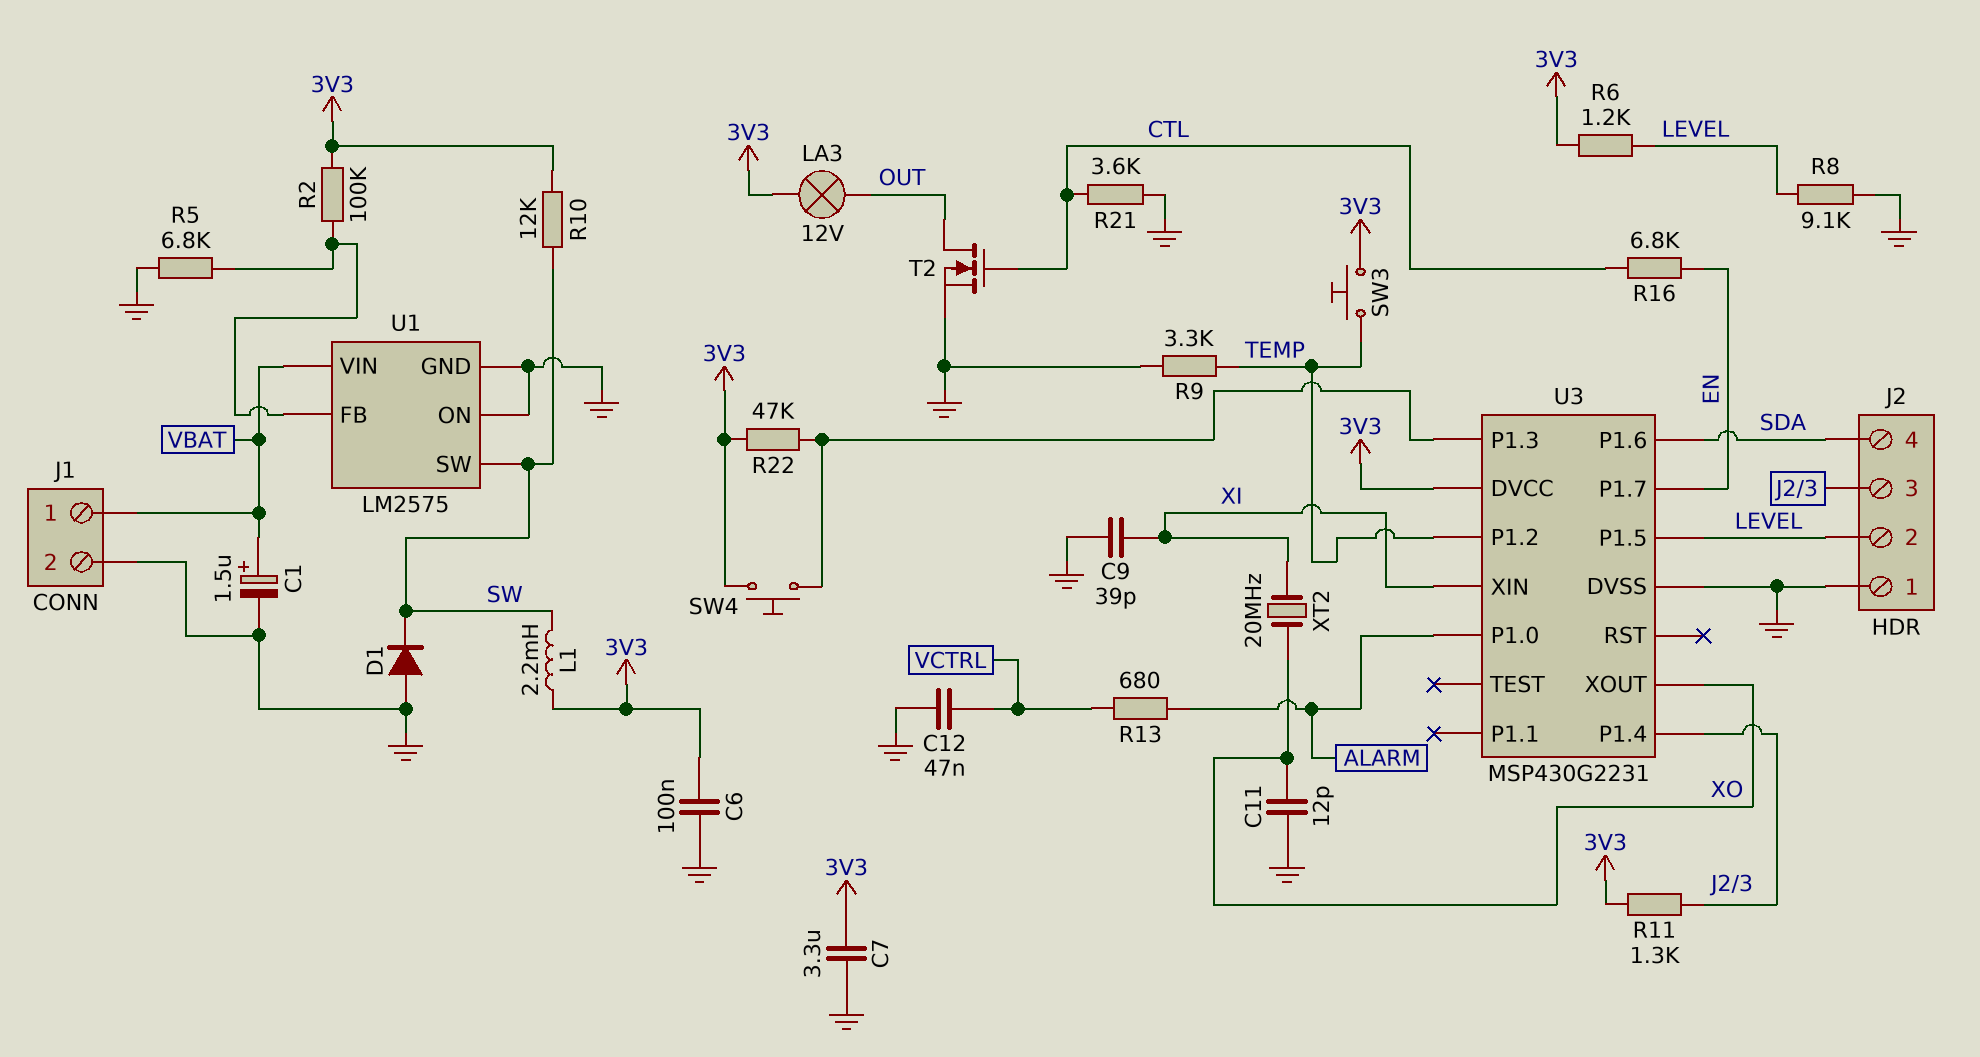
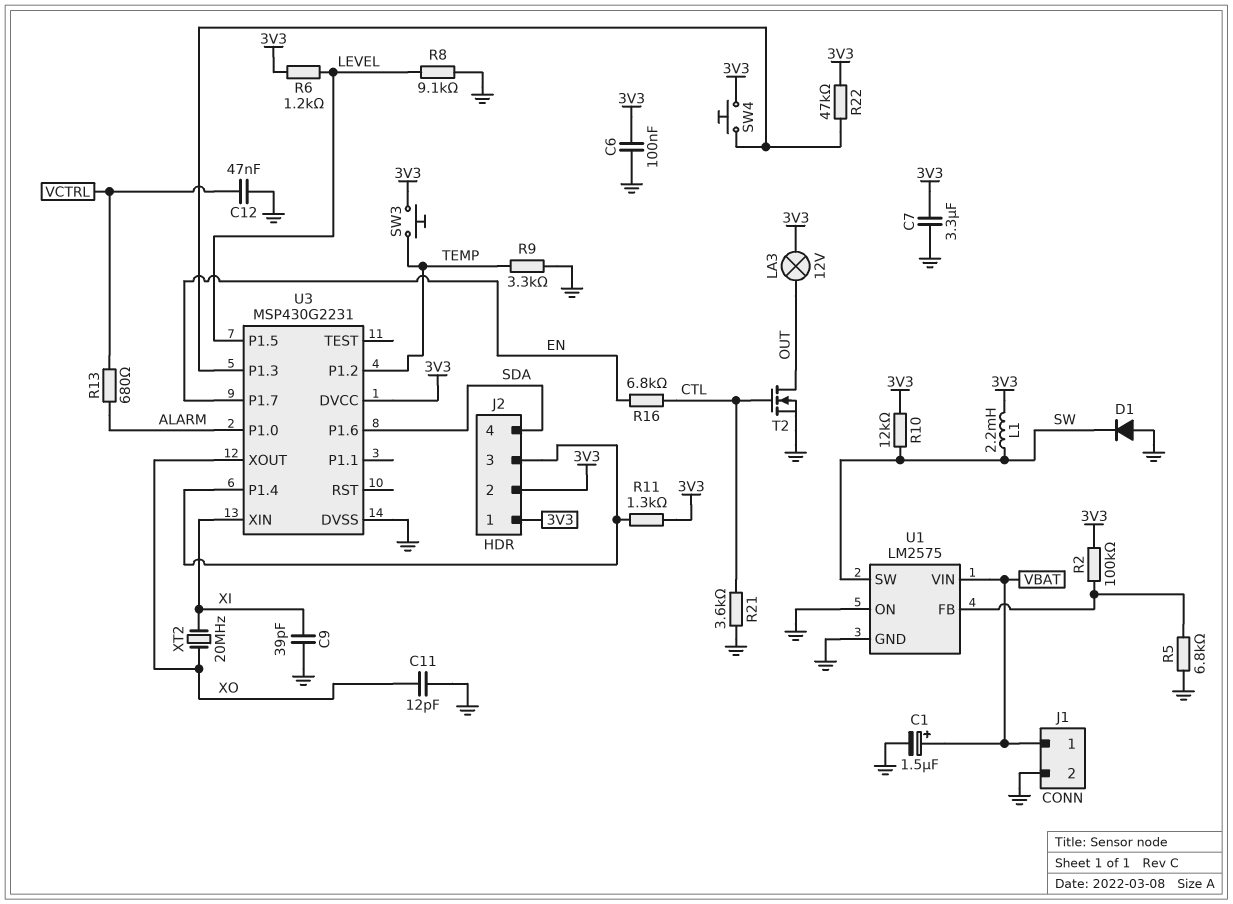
J2 pin 1: GND -> 3V3
J2 pin 2: LEVEL -> 3V3

